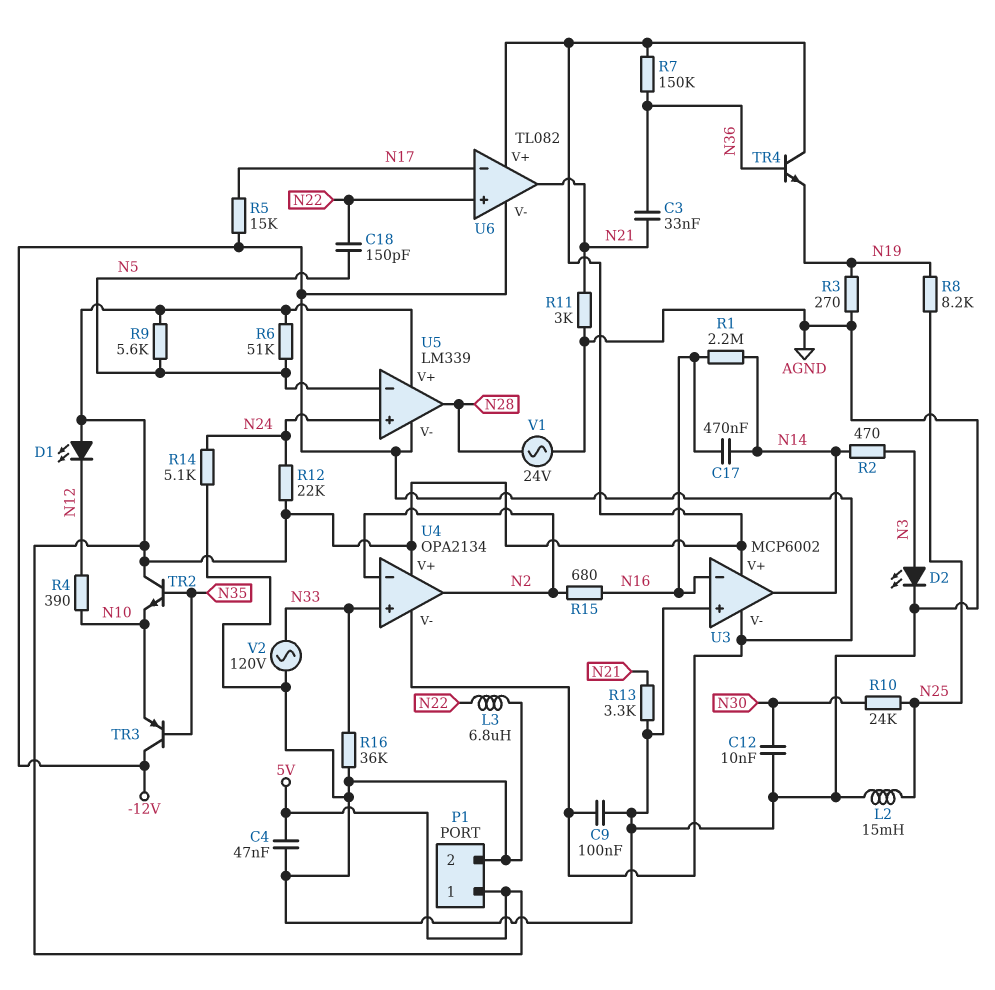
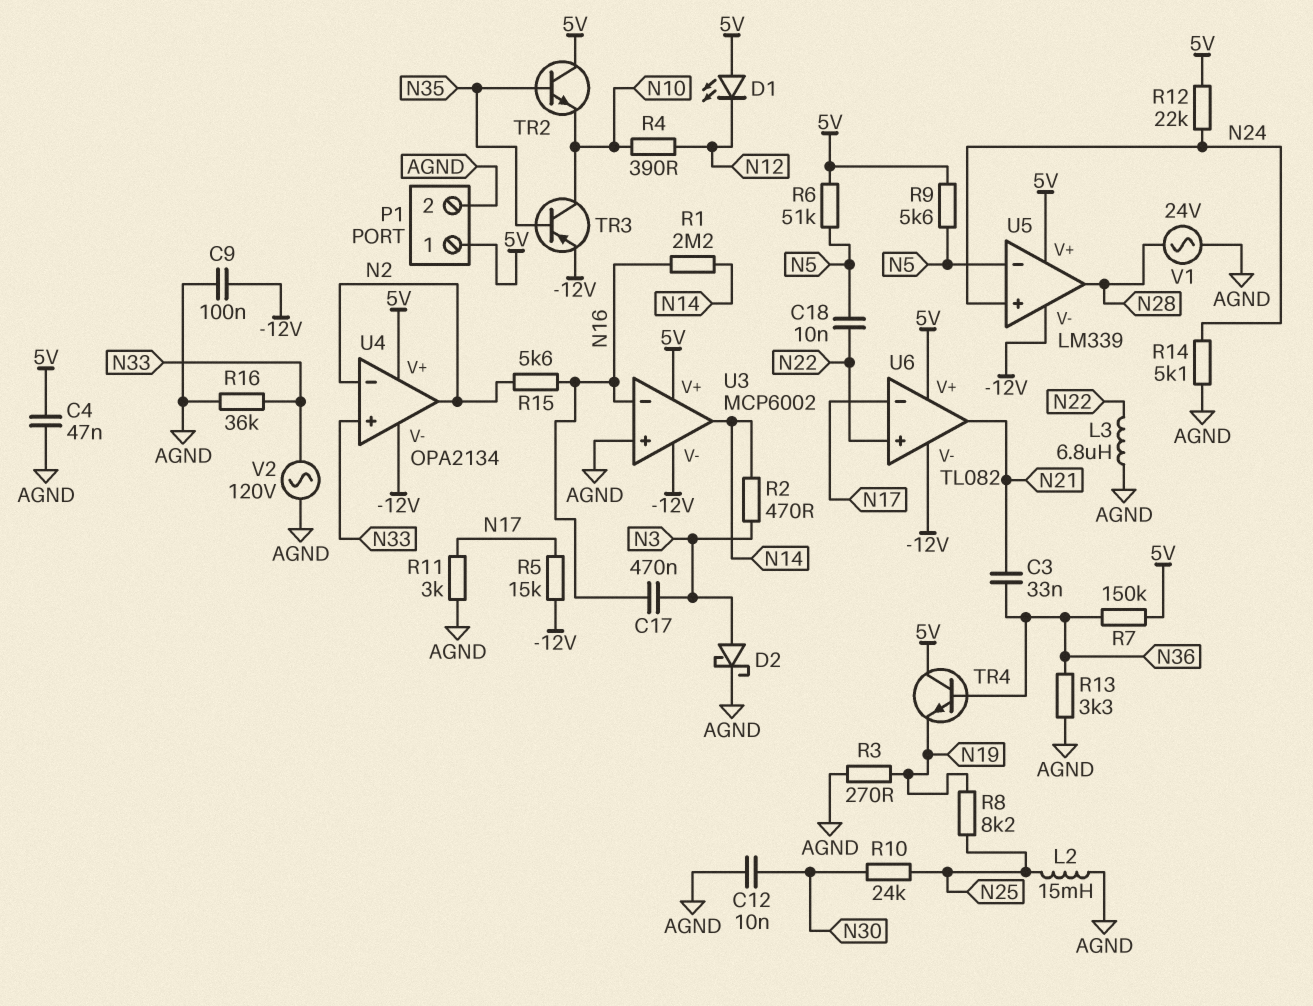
C17: 470nF (N14, N16) -> 470nF (N3, N16)
C18: 150pF (N5, N22) -> 10nF (N5, N22)
D2: LED (A N3, K AGND) -> schottky (A N3, K AGND)
R11: 3k (AGND, N21) -> 3k (AGND, N17)
R13: 3.3k (AGND, N21) -> 3.3k (AGND, N36)
R15: 680 (N2, N16) -> 5.6k (N2, N16)
TR3: PNP (B N35, C -12V, E N10) -> PNP (B N35, C N10, E -12V)

